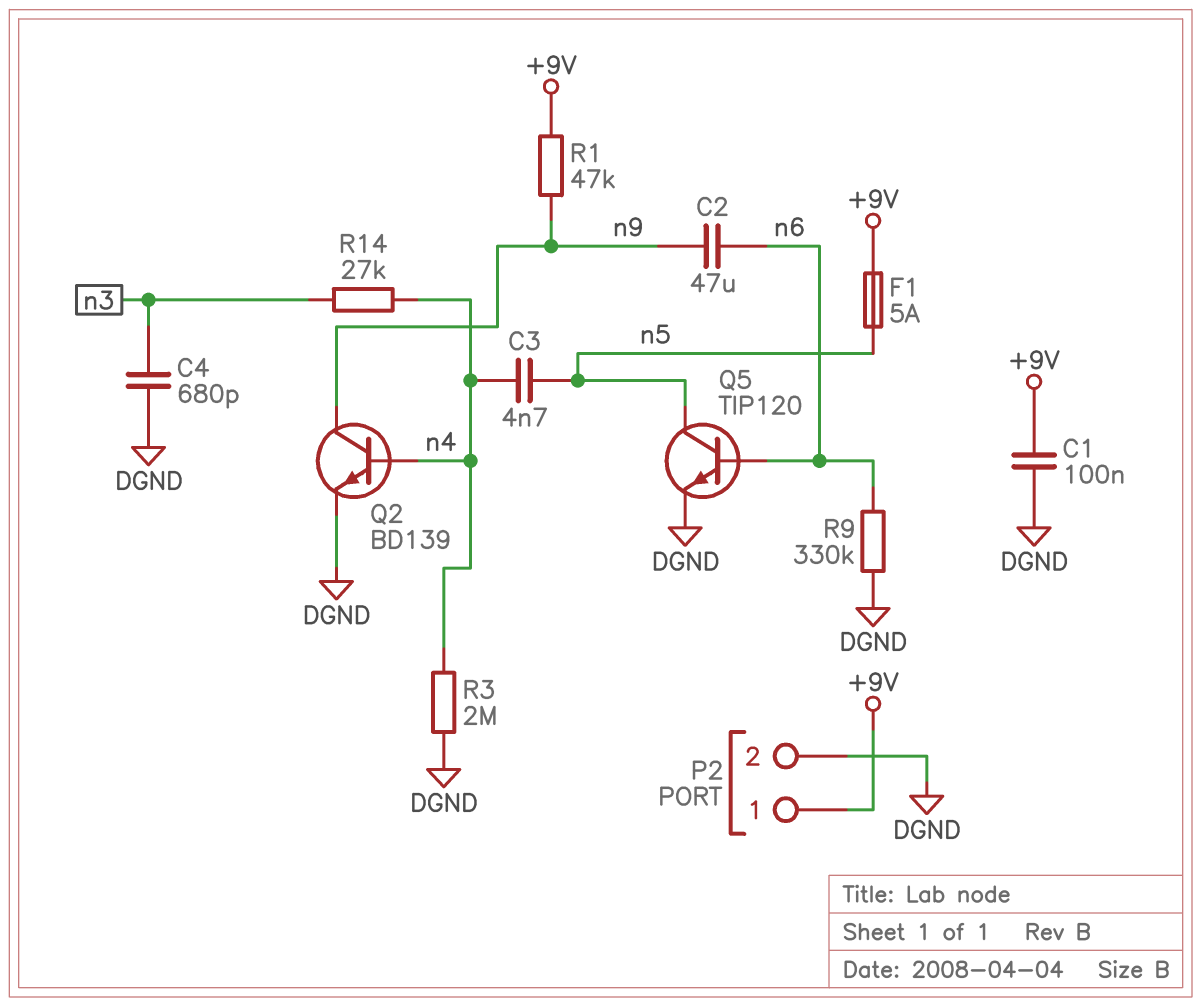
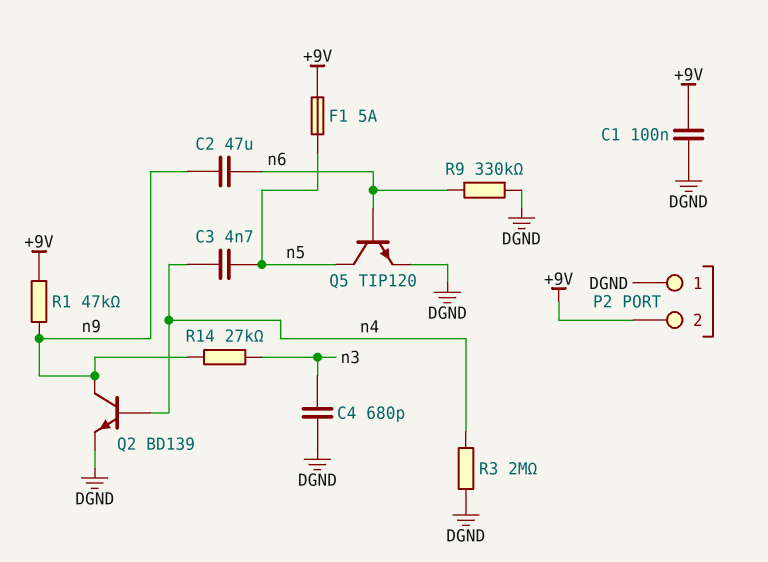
P2 pin 1: +9V -> DGND
P2 pin 2: DGND -> +9V
R14: 27k (n3, n4) -> 27k (n3, n9)

